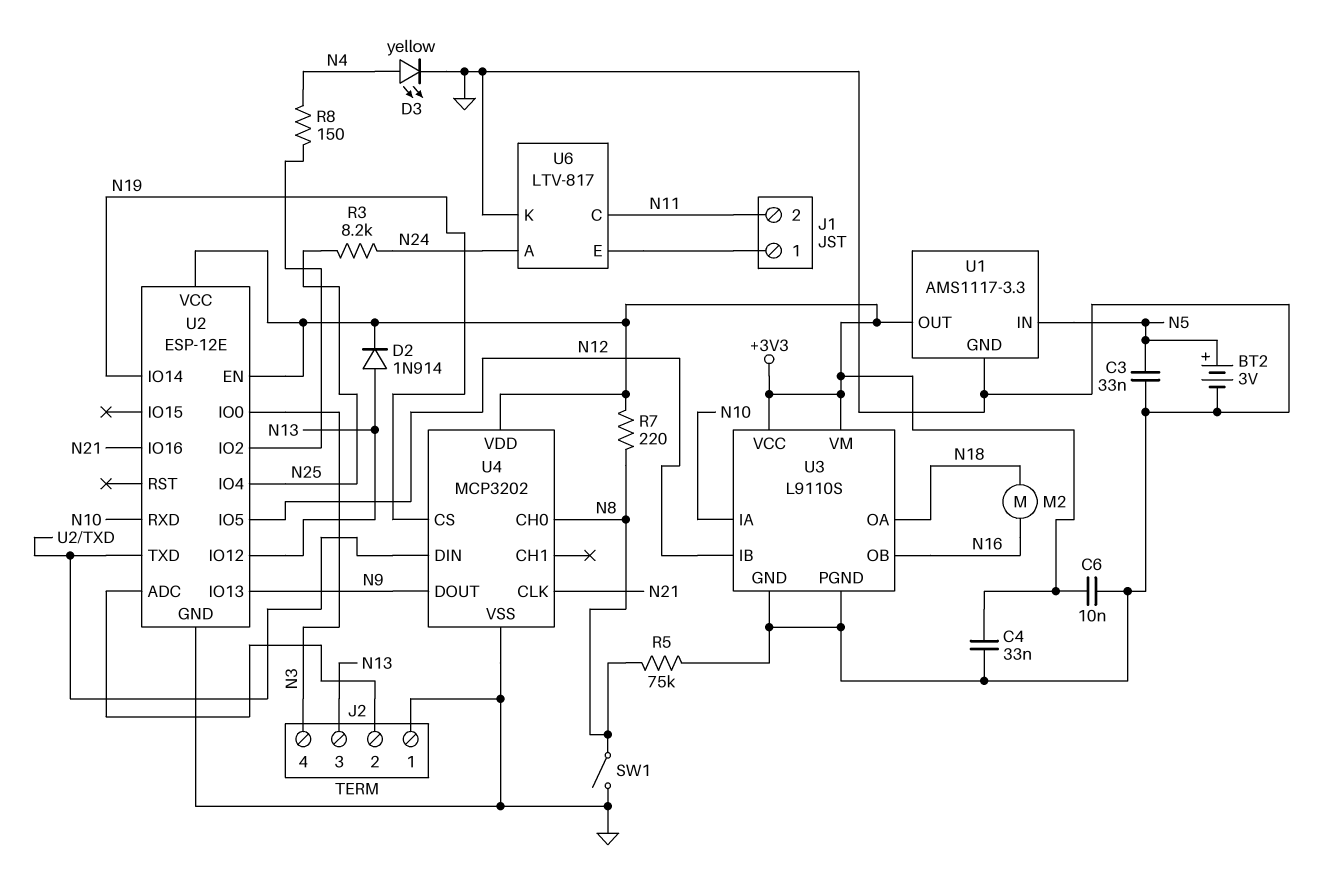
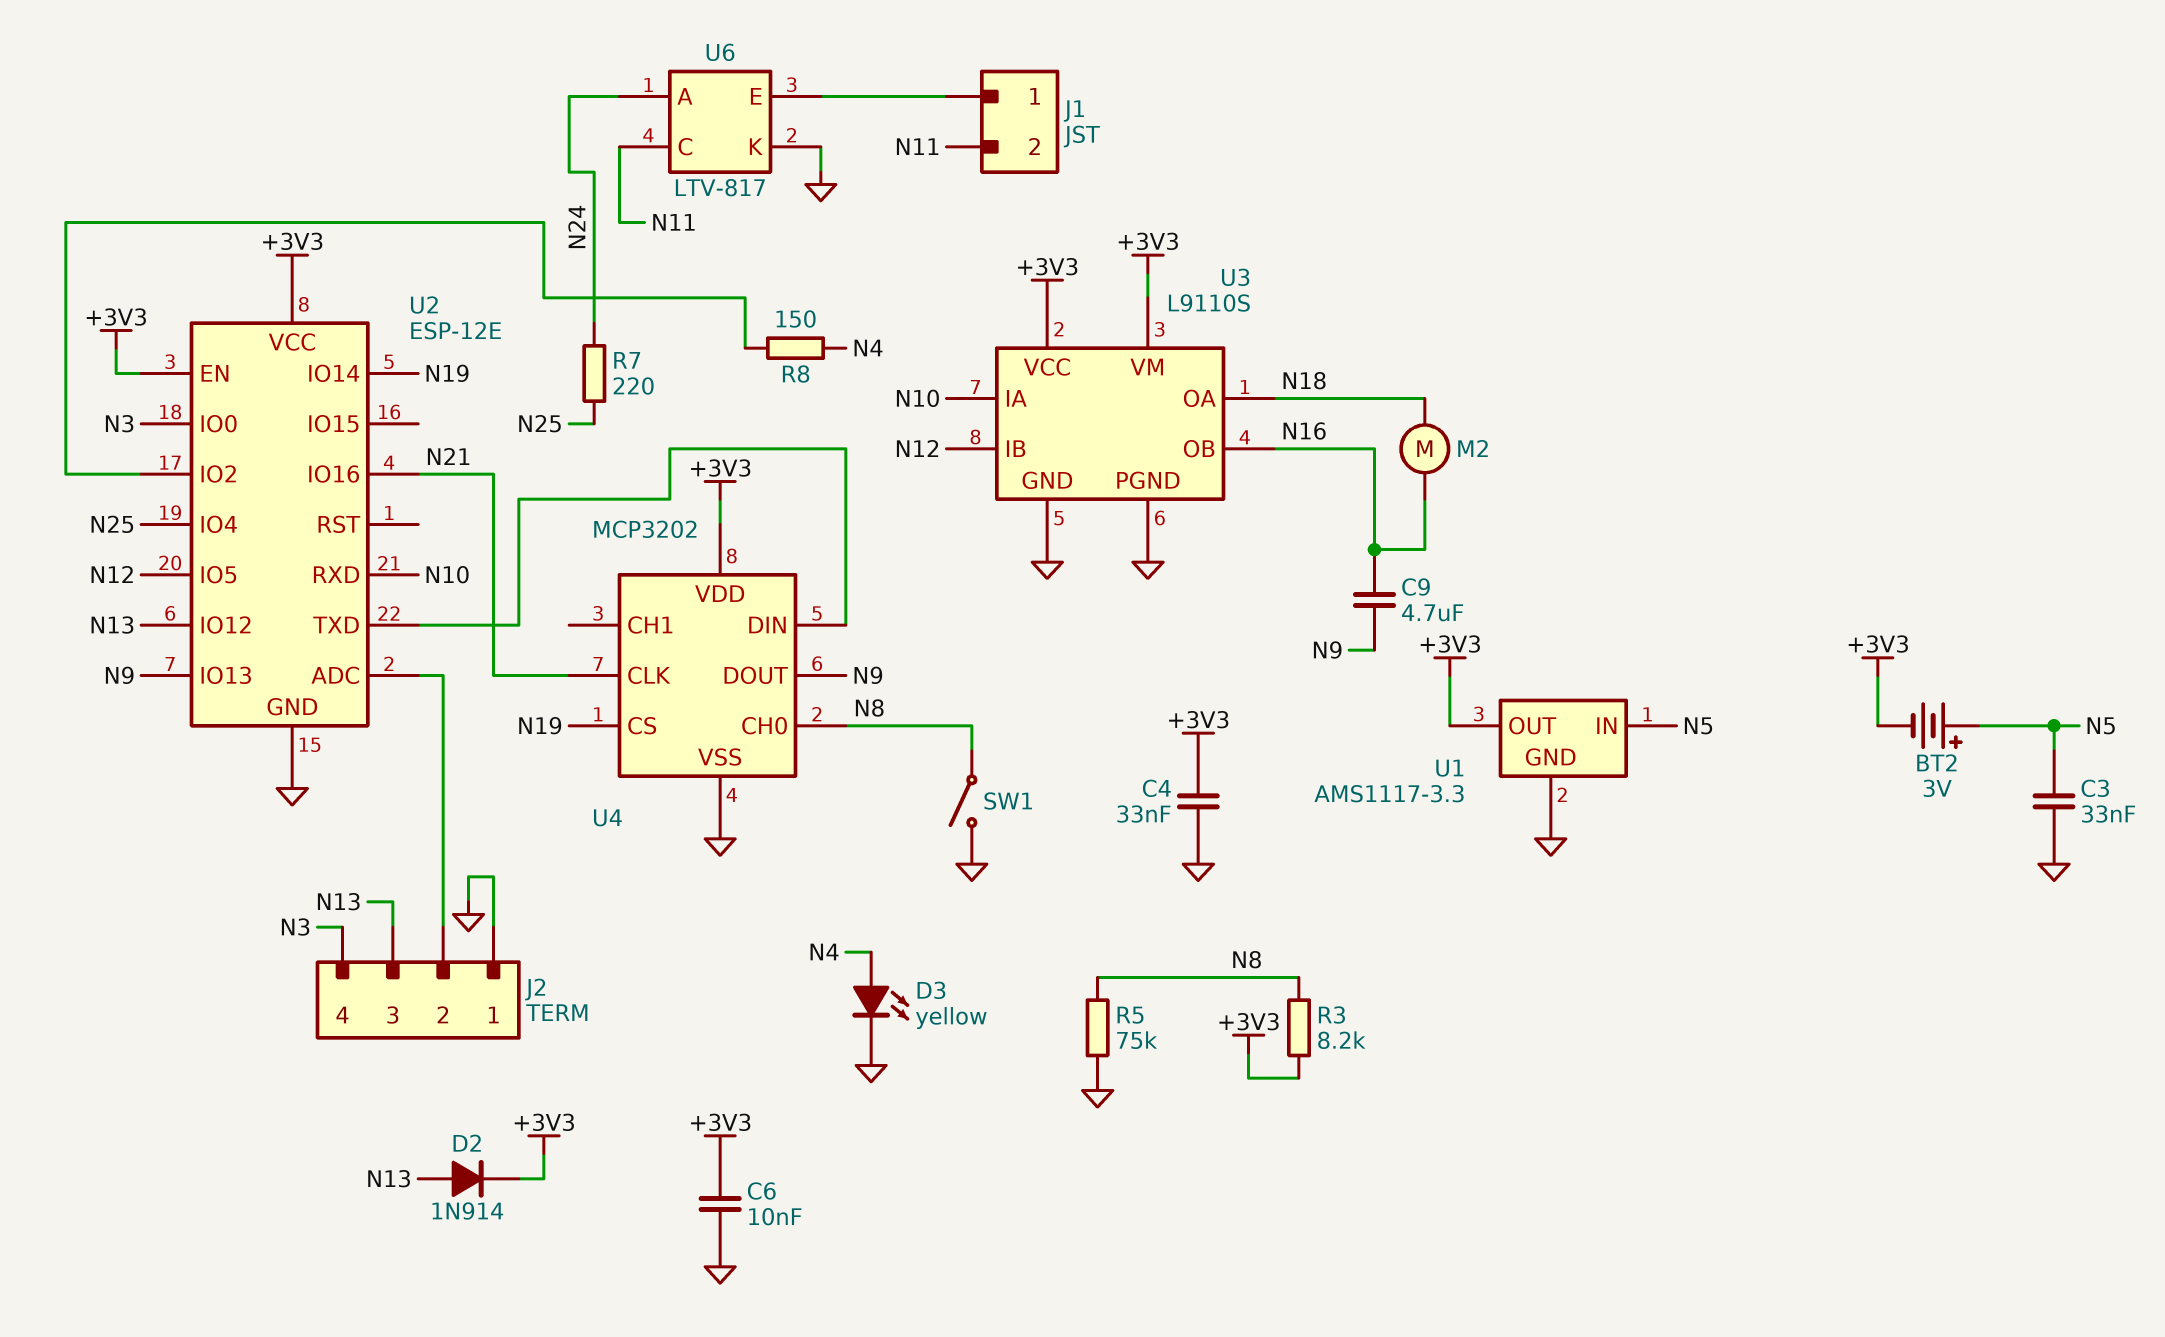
BT2: 3V (plus N5, minus GND) -> 3V (plus N5, minus +3V3)
C9: none -> 4.7uF (N9, N16)
R3: 8.2k (N24, N25) -> 8.2k (+3V3, N8)
R7: 220 (+3V3, N8) -> 220 (N24, N25)

